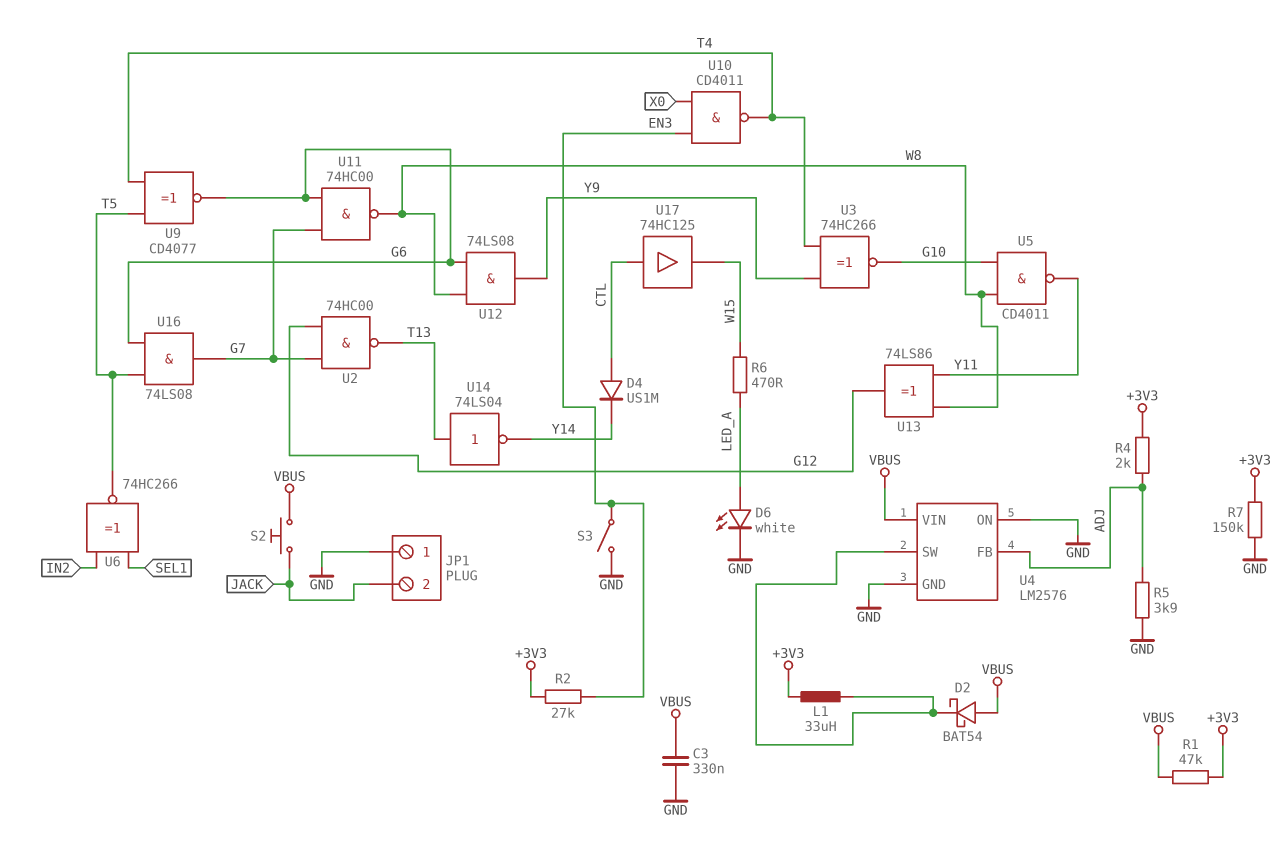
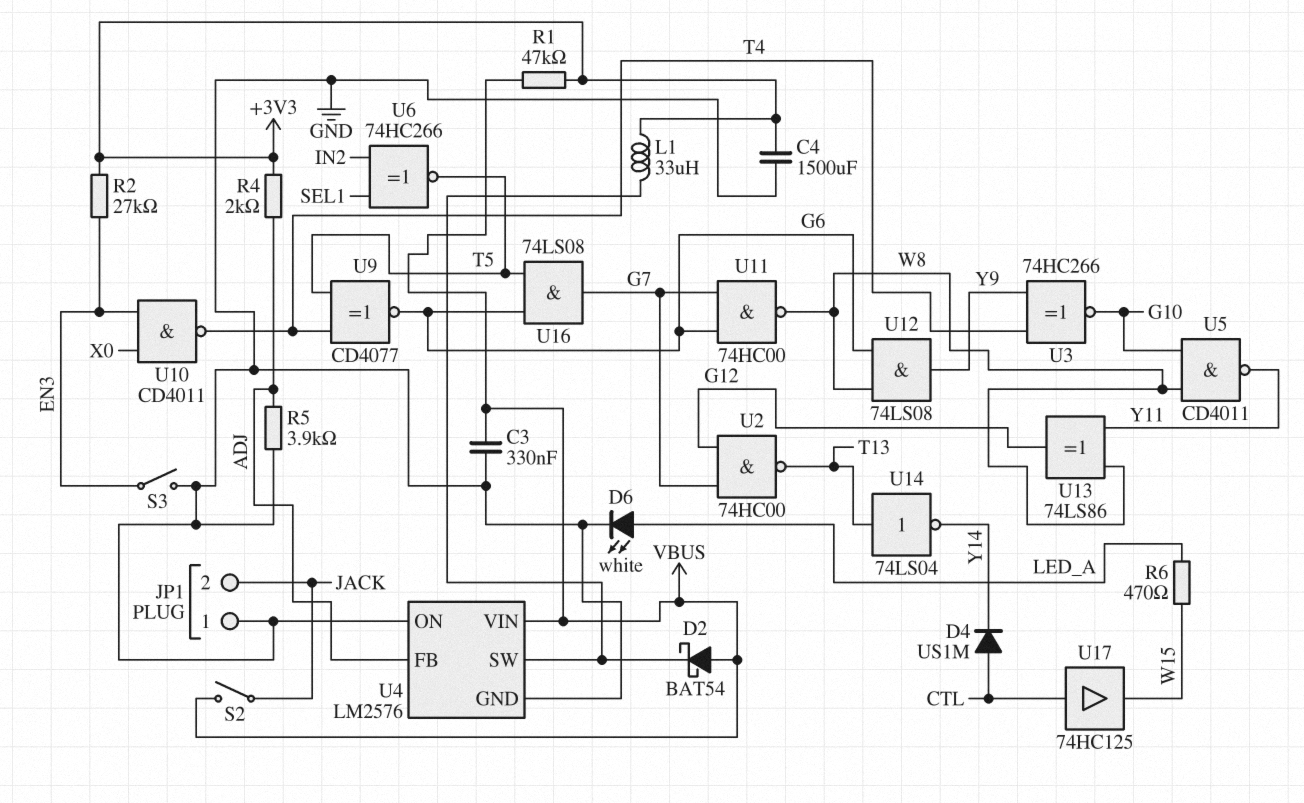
C4: none -> 1500uF (+3V3, GND)
R7: 150k (+3V3, GND) -> none
S2: button (JACK, VBUS) -> switch (JACK, VBUS)

